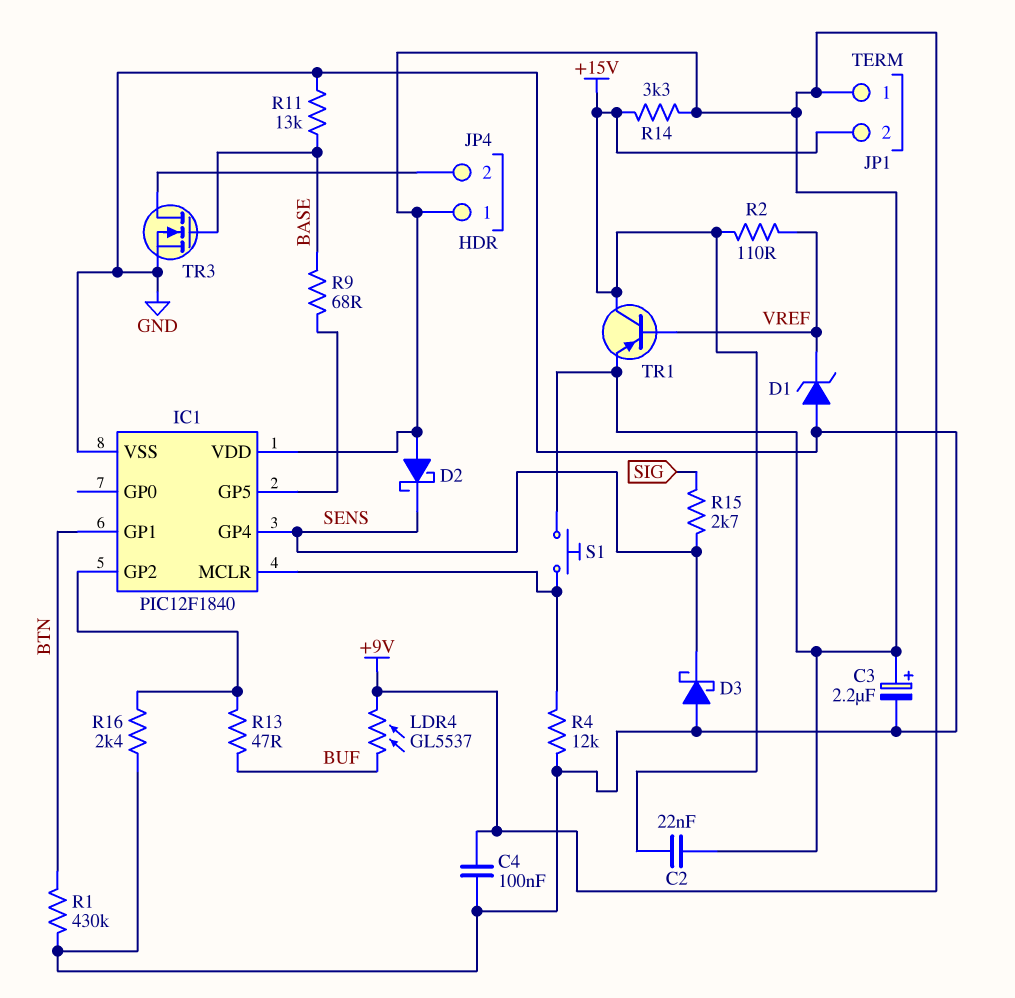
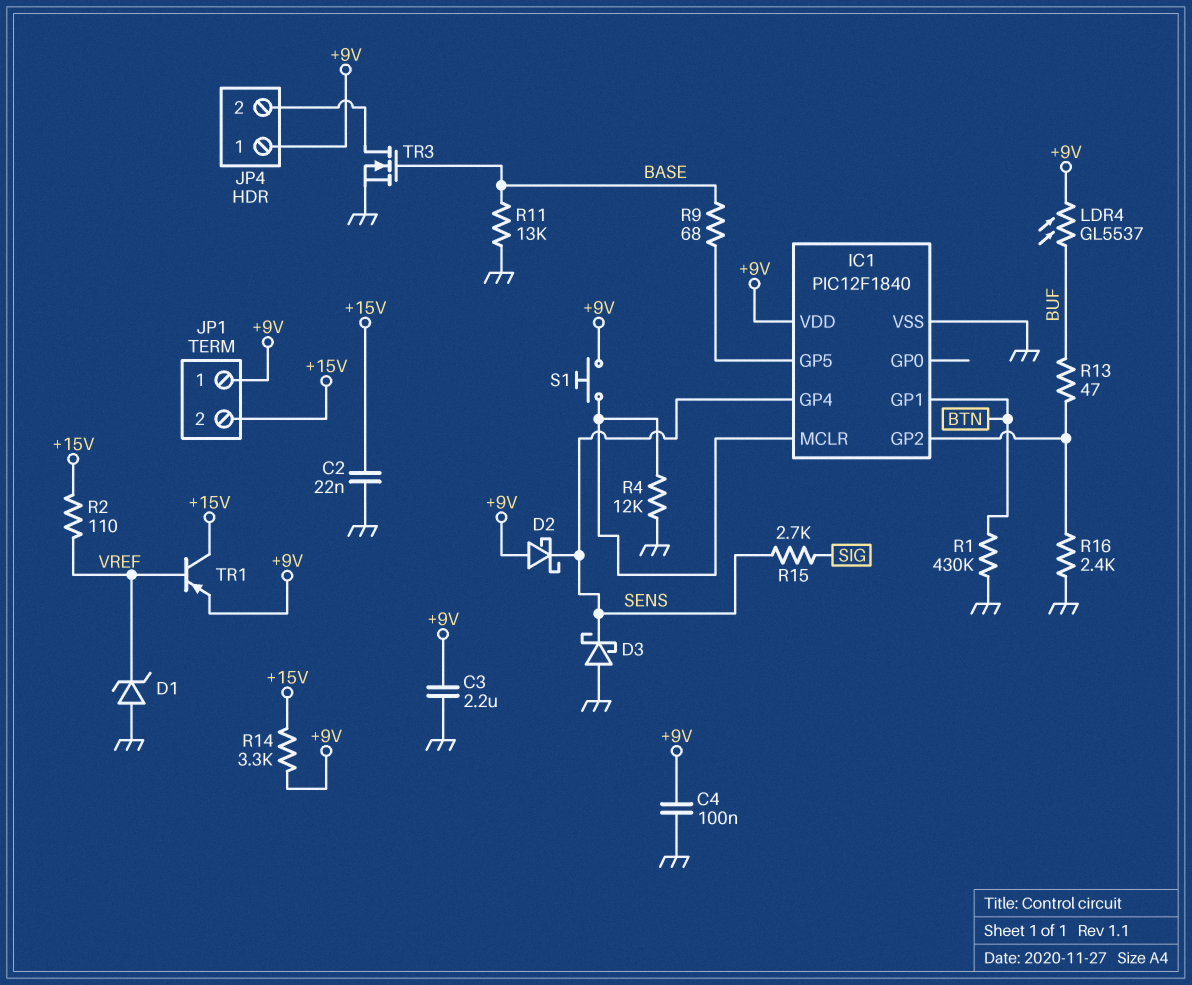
C2: 22nF (+9V, +15V) -> 22nF (+15V, GND)
C3: 2.2uF (plus +9V, minus GND) -> 2.2uF (+9V, GND)

